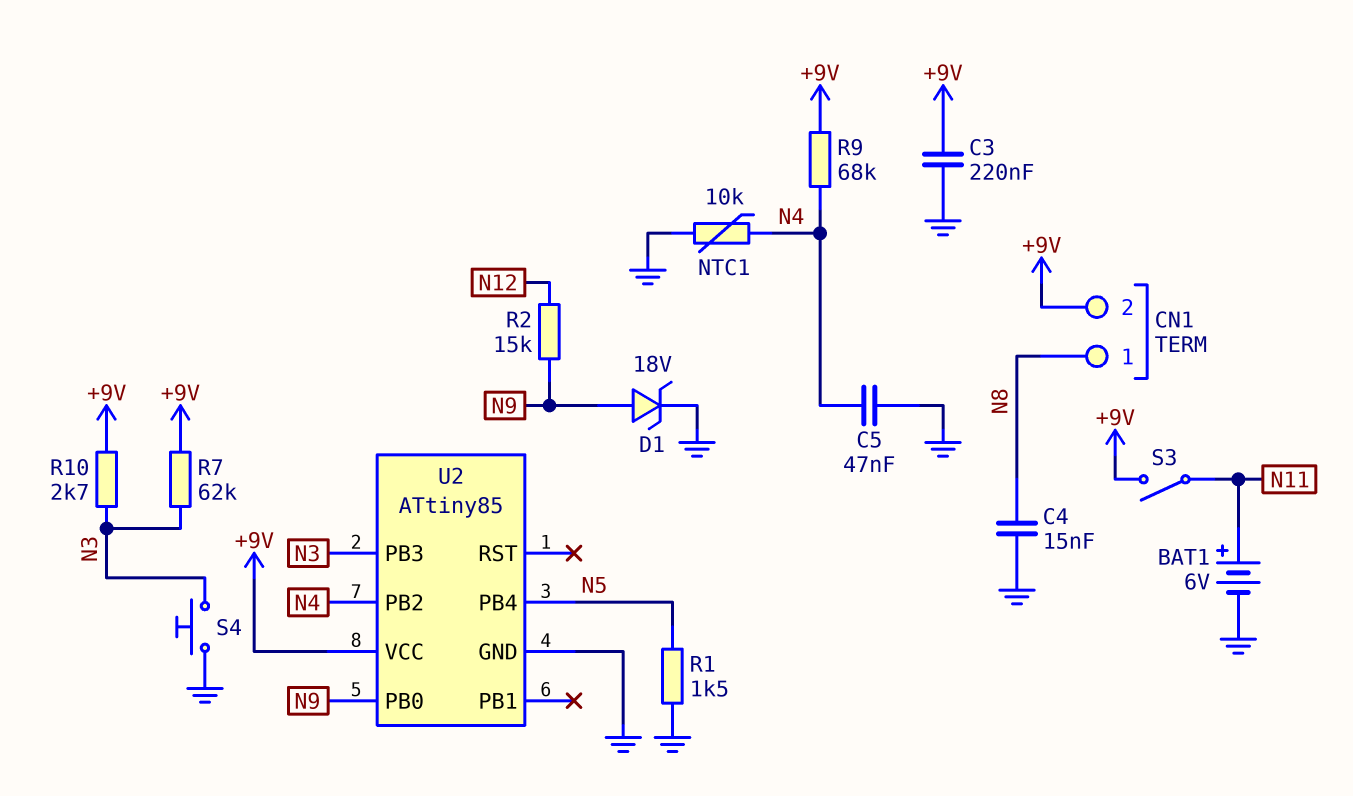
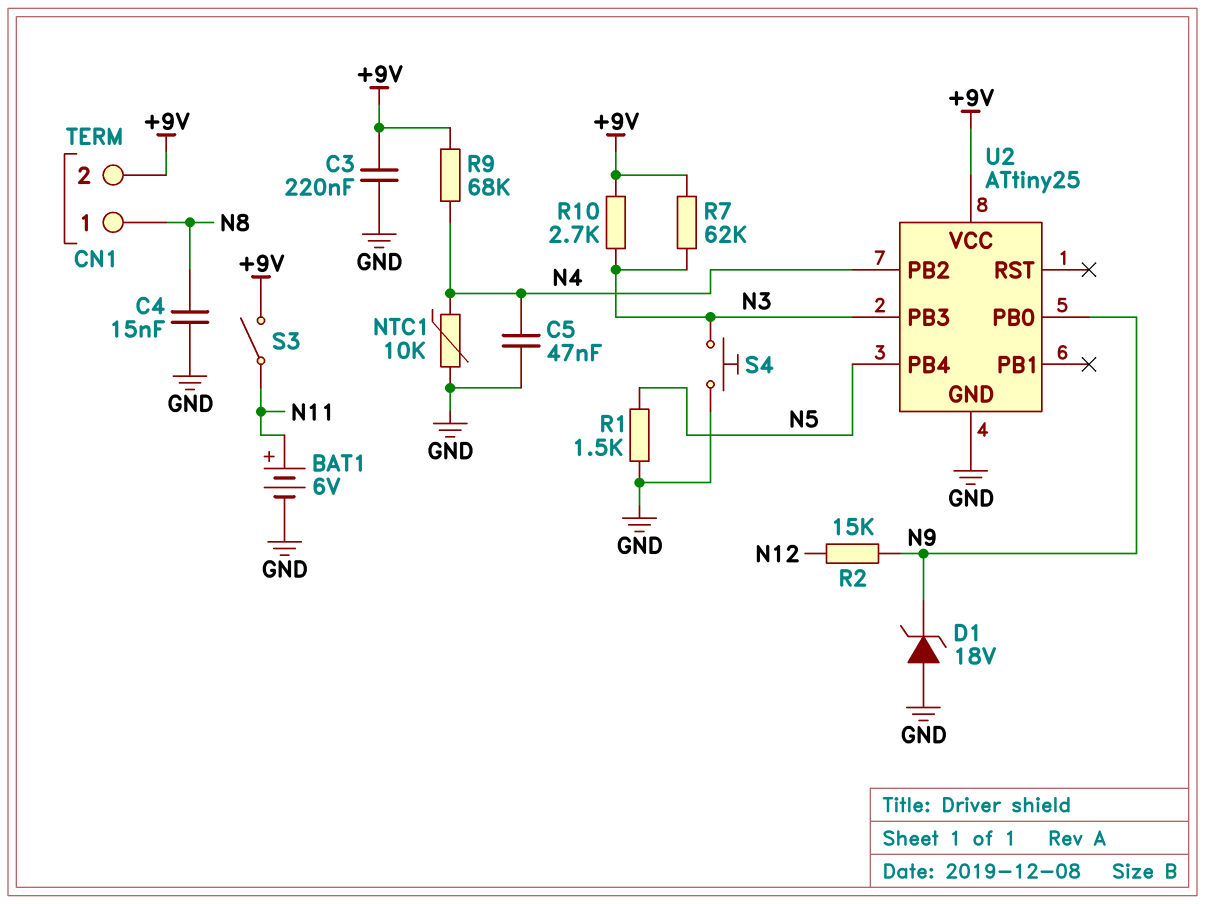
D1: zener 18V (A N9, K GND) -> zener 18V (A GND, K N9)
U2: ATtiny85 -> ATtiny25

